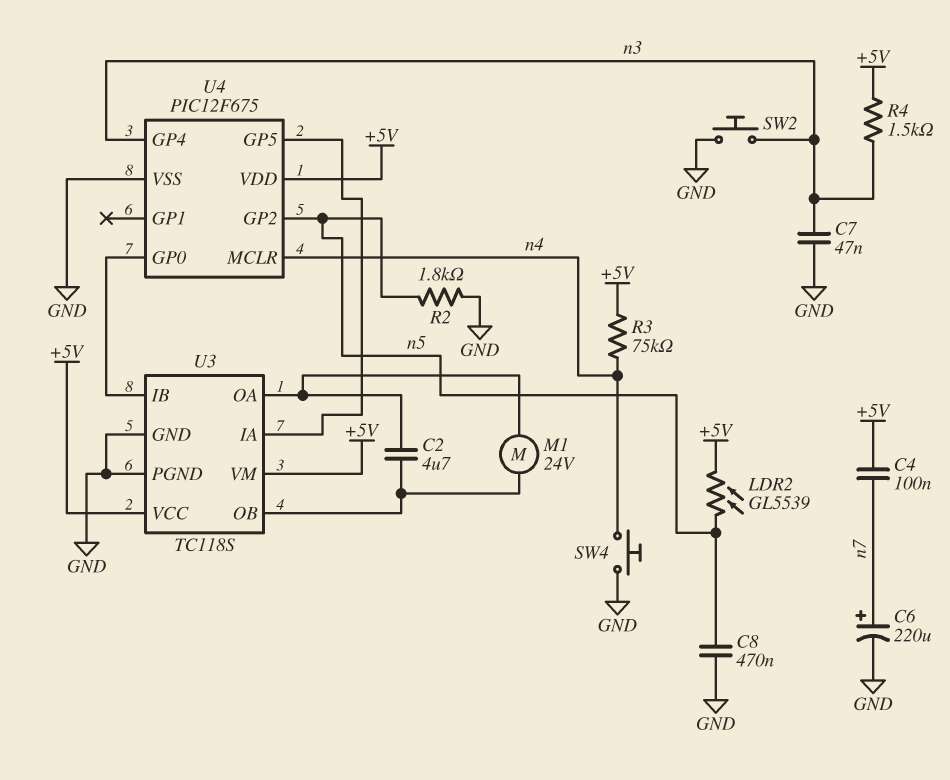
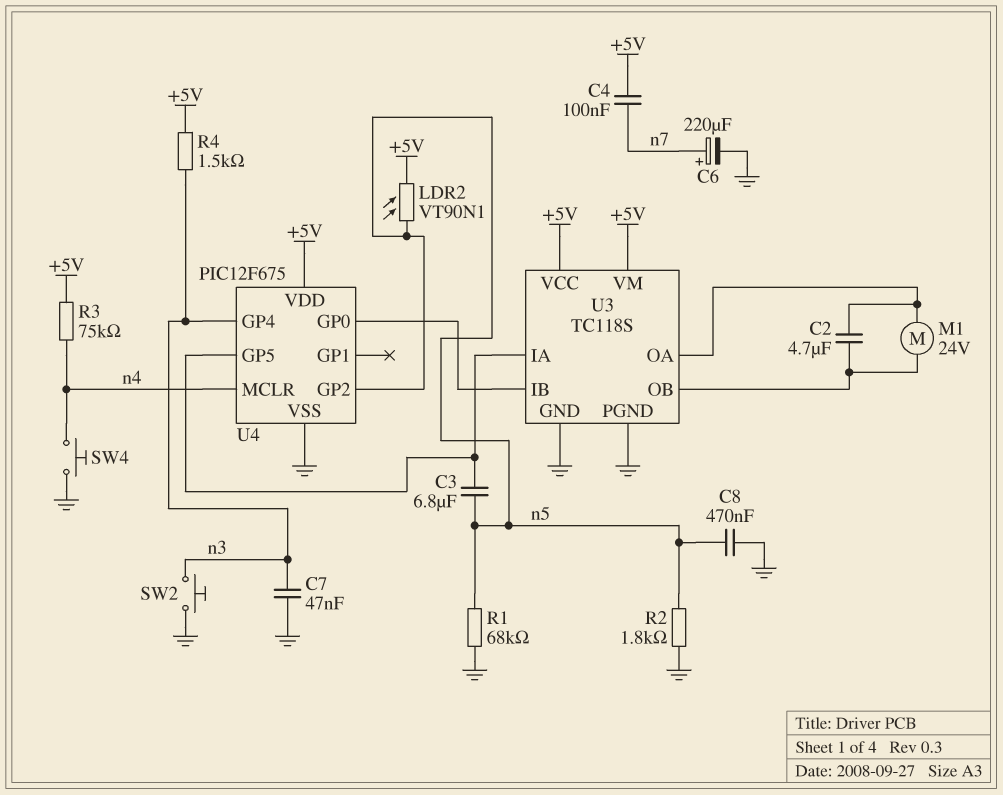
C3: none -> 6.8uF (U3/IA, n5)
LDR2: GL5539 (+5V, n5) -> VT90N1 (+5V, n5)
R1: none -> 68k (GND, n5)

